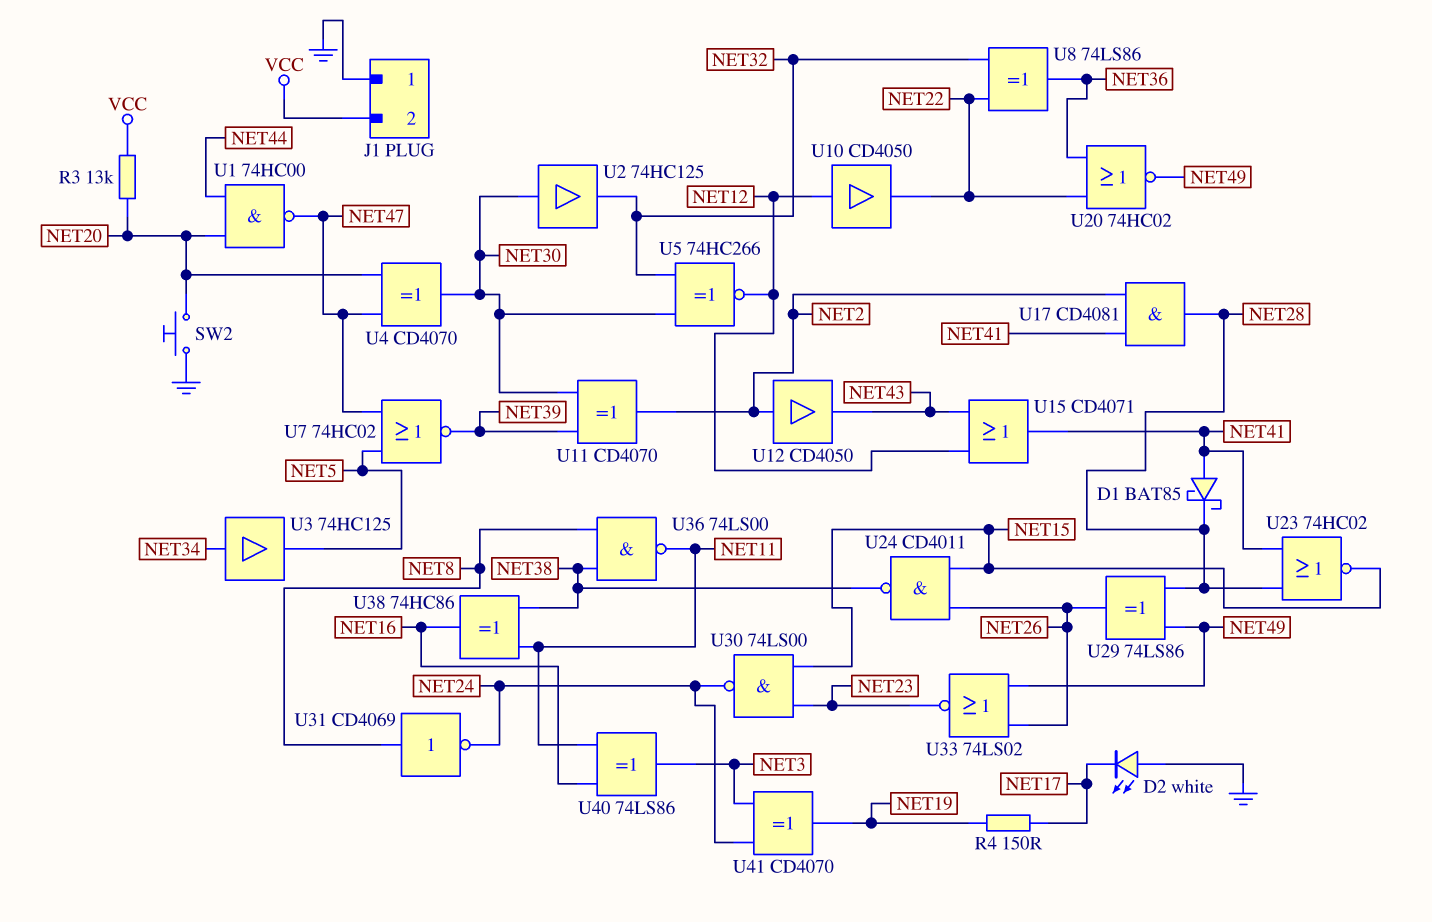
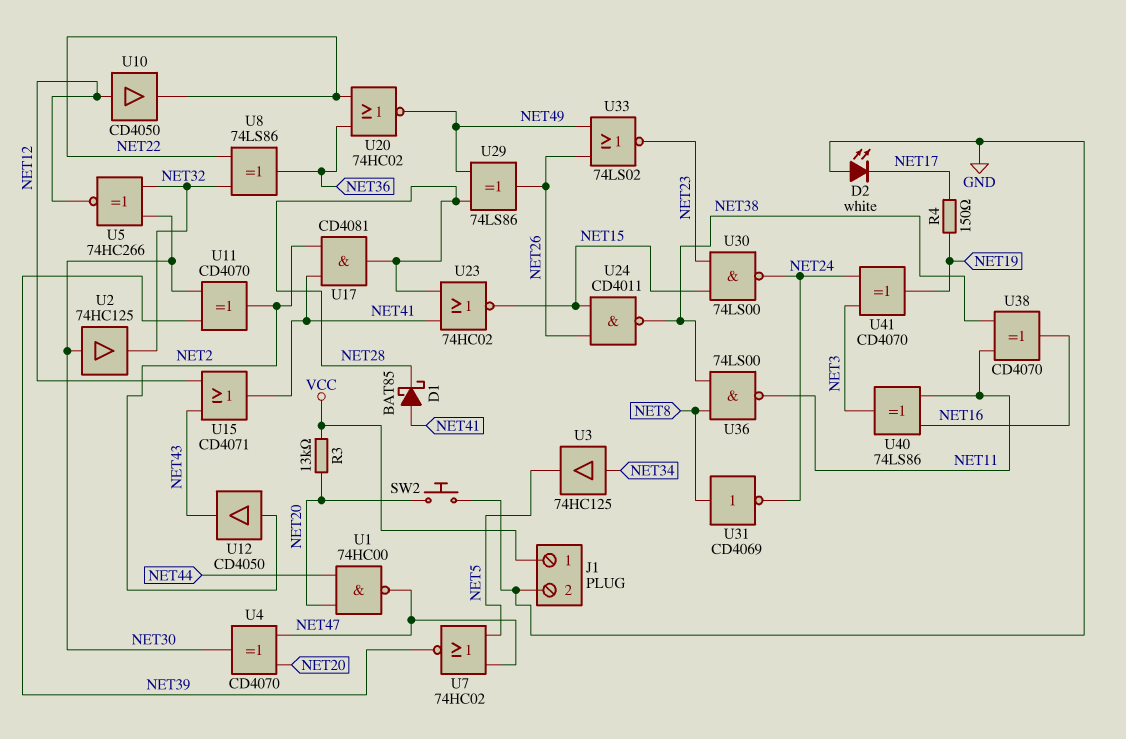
J1 pin 1: GND -> VCC
J1 pin 2: VCC -> GND
U38: XOR 74HC86 (in NET11, in NET38, out NET16) -> XOR CD4070 (in NET11, in NET38, out NET16)

